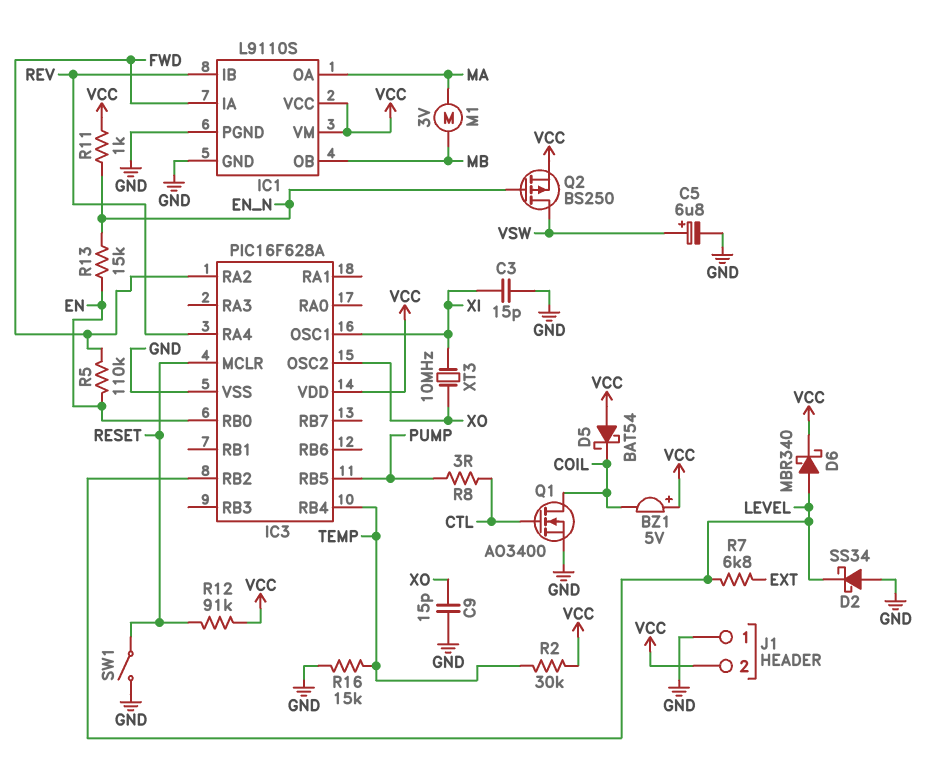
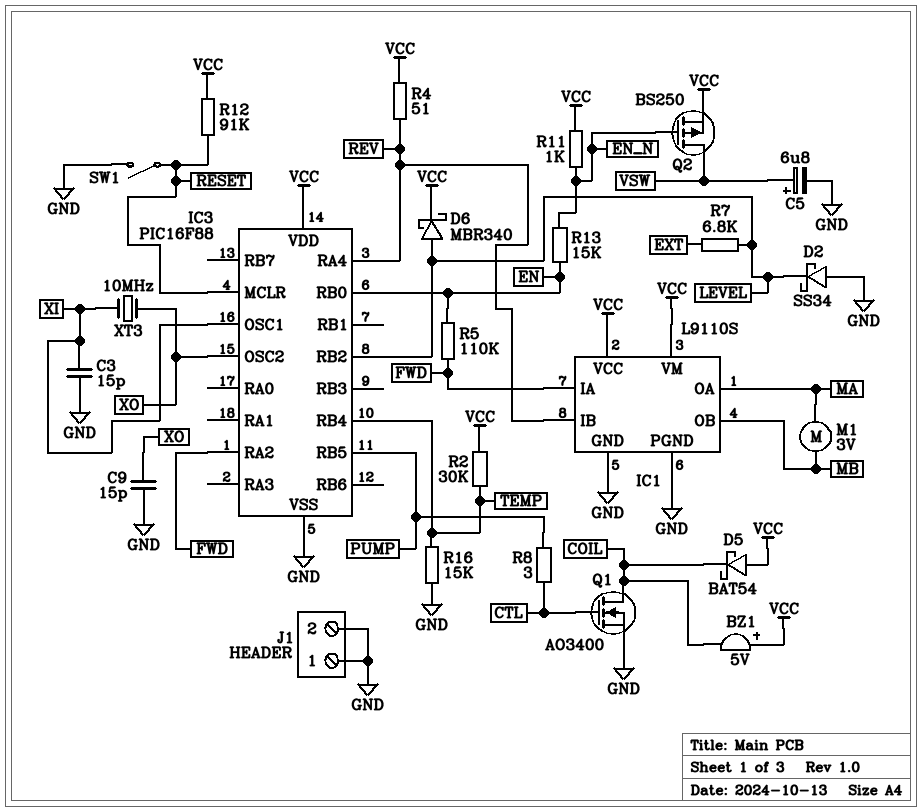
IC3: PIC16F628A -> PIC16F88
J1 pin 2: VCC -> GND
R4: none -> 51 (REV, VCC)

